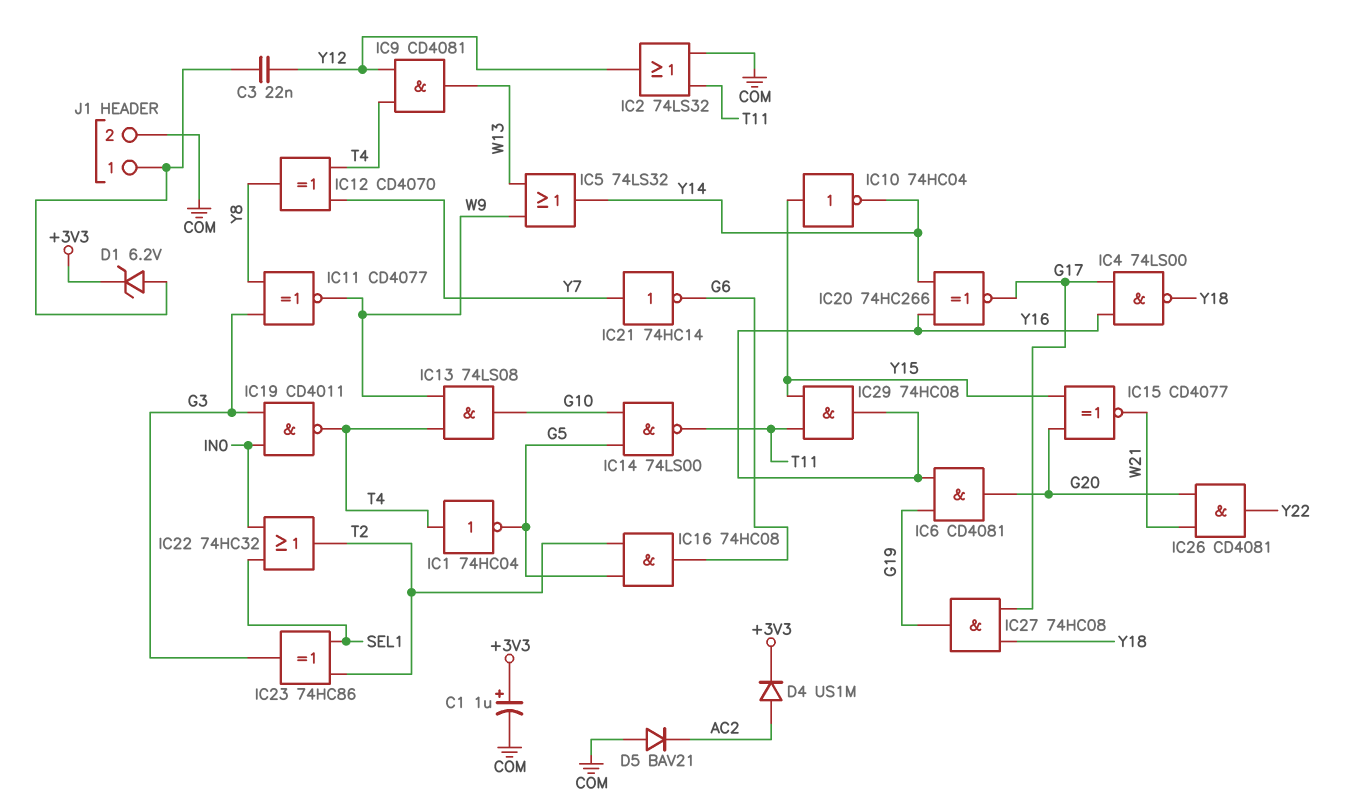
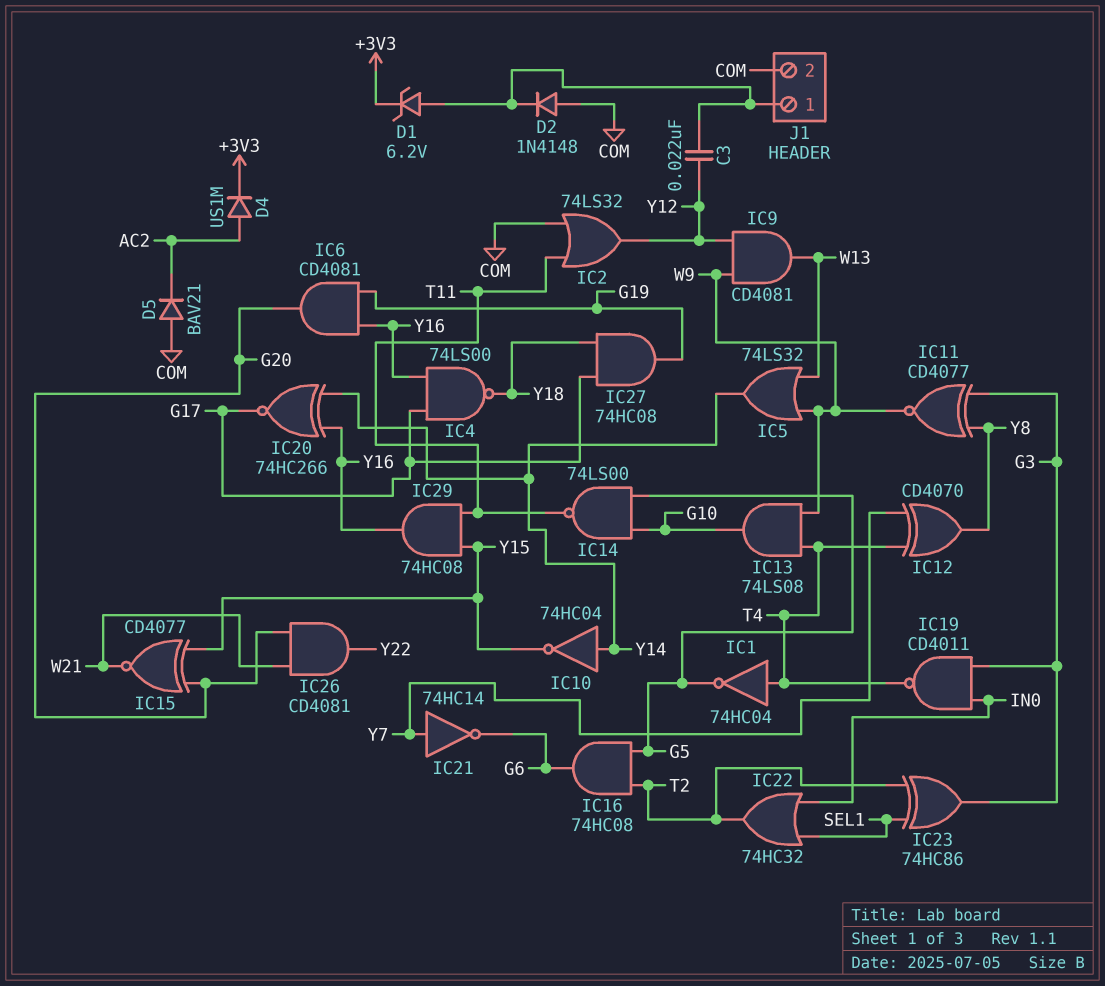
C1: 1uF (plus +3V3, minus COM) -> none
D2: none -> diode 1N4148 (A COM, K J1/1)
IC9: AND CD4081 (in T4, in Y12, out W13) -> AND CD4081 (in W9, in Y12, out W13)
IC10: NOT 74HC04 (in Y15, out Y14) -> NOT 74HC04 (in Y14, out Y15)

